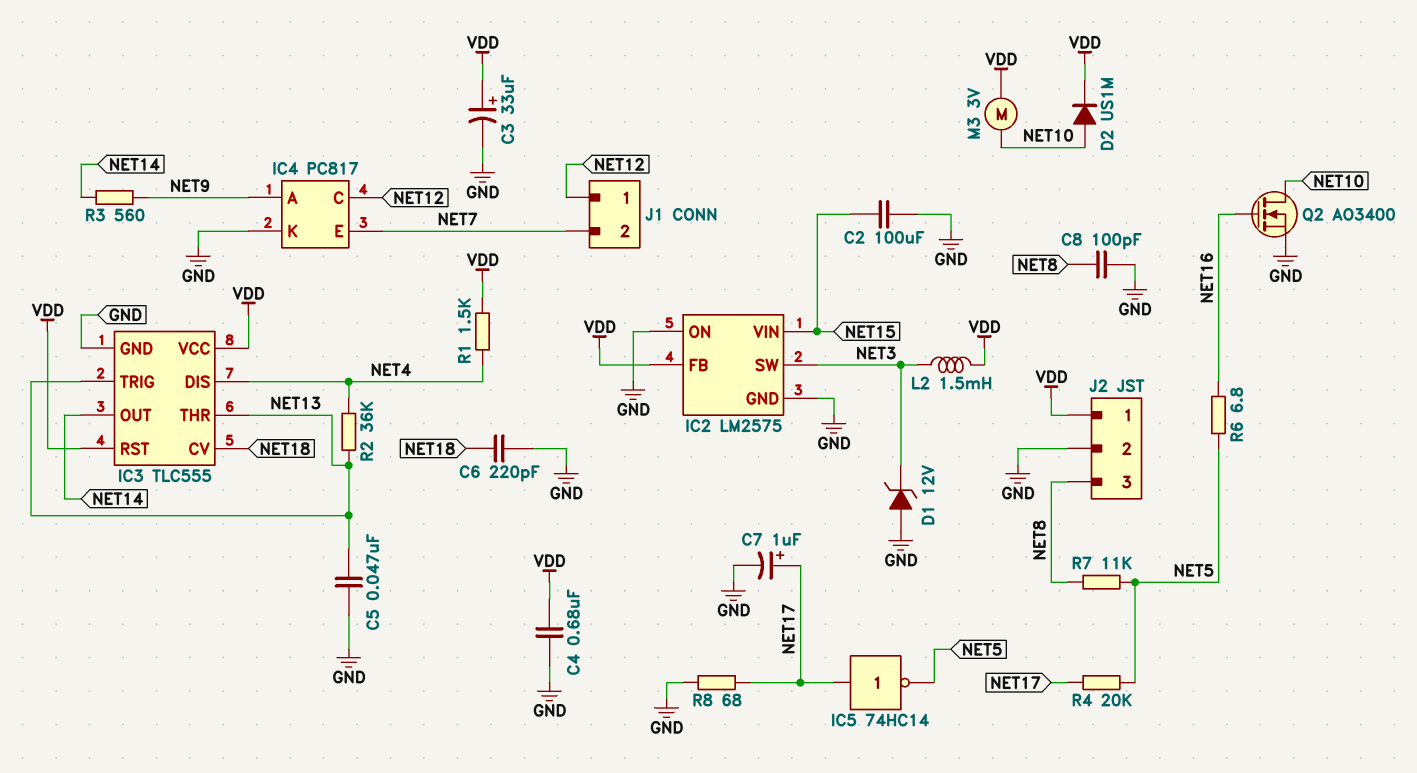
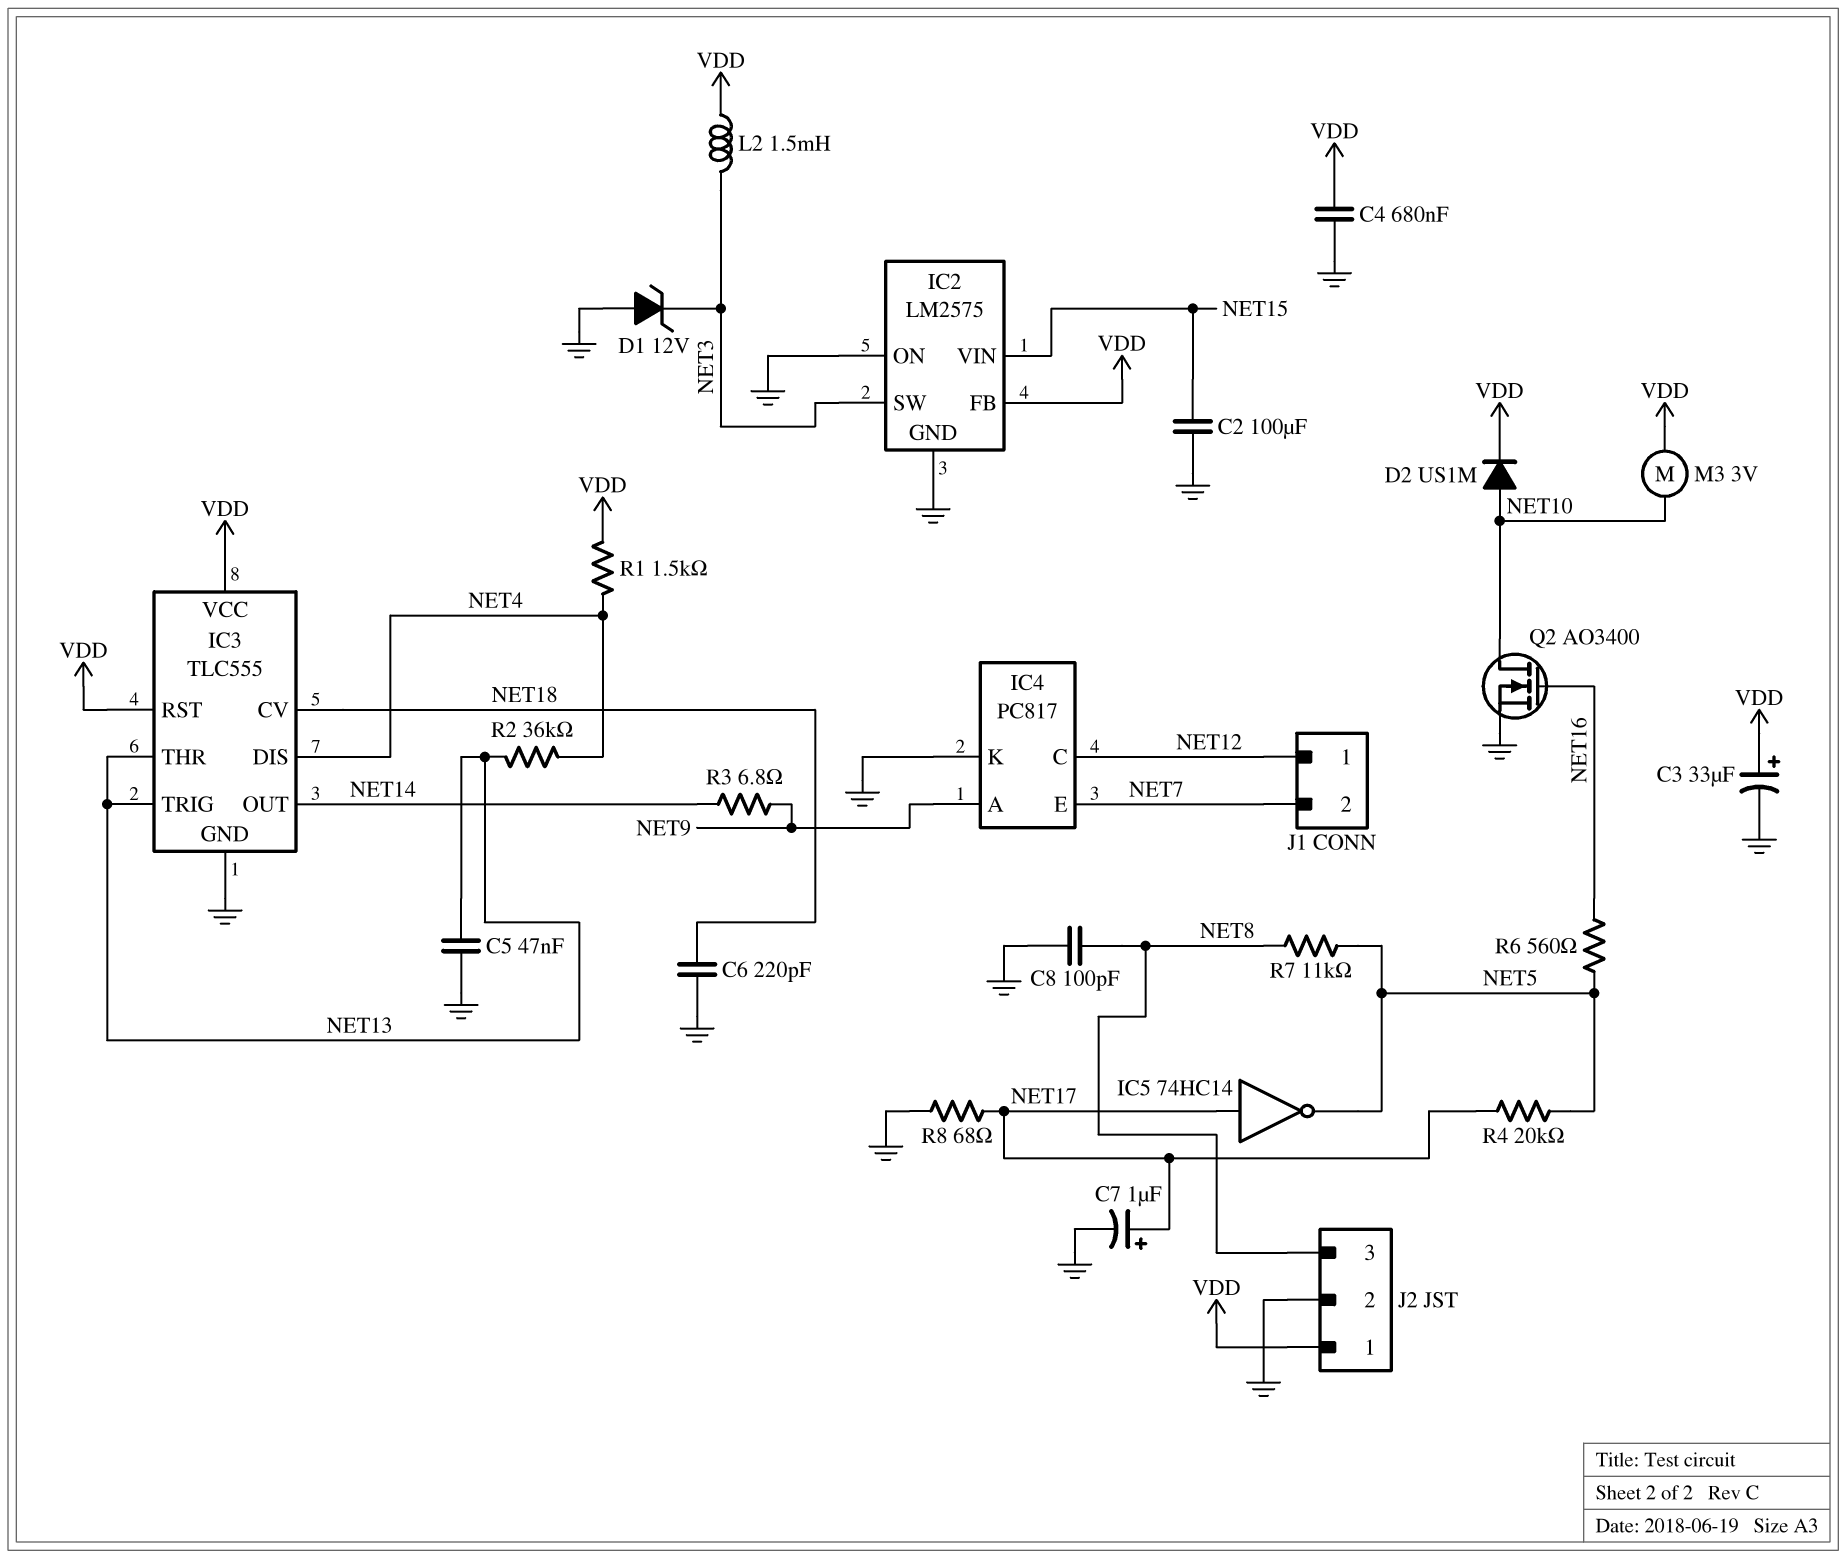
R3: 560 (NET9, NET14) -> 6.8 (NET9, NET14)
R6: 6.8 (NET5, NET16) -> 560 (NET5, NET16)

